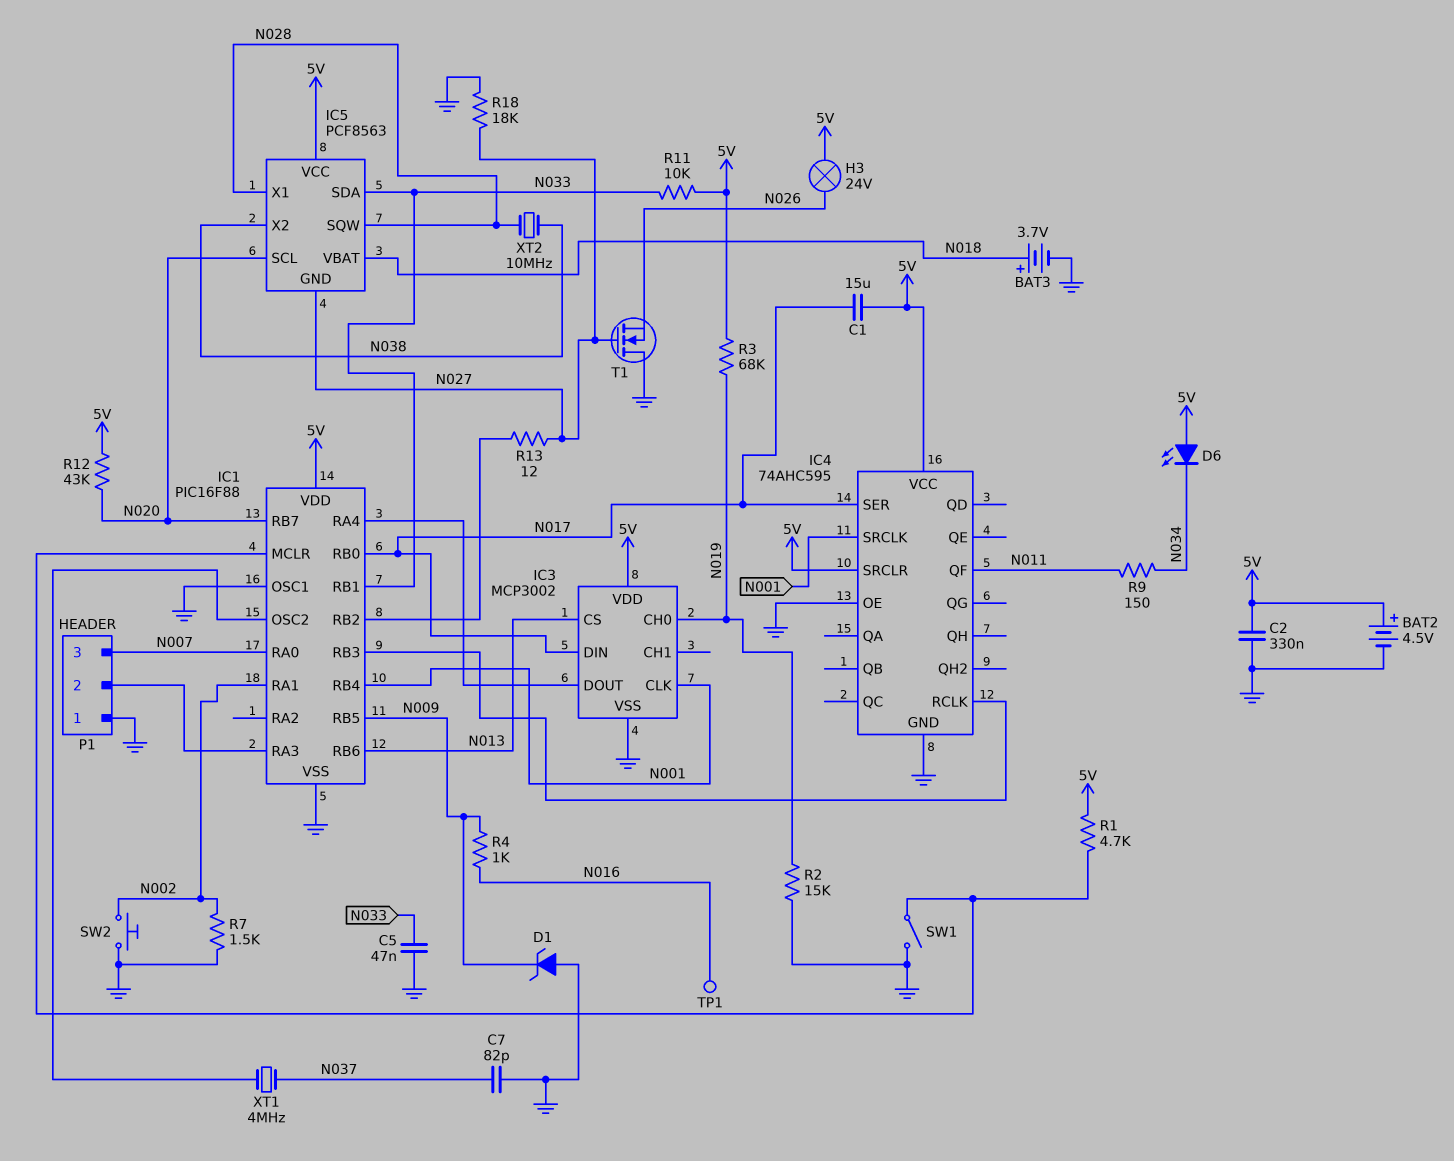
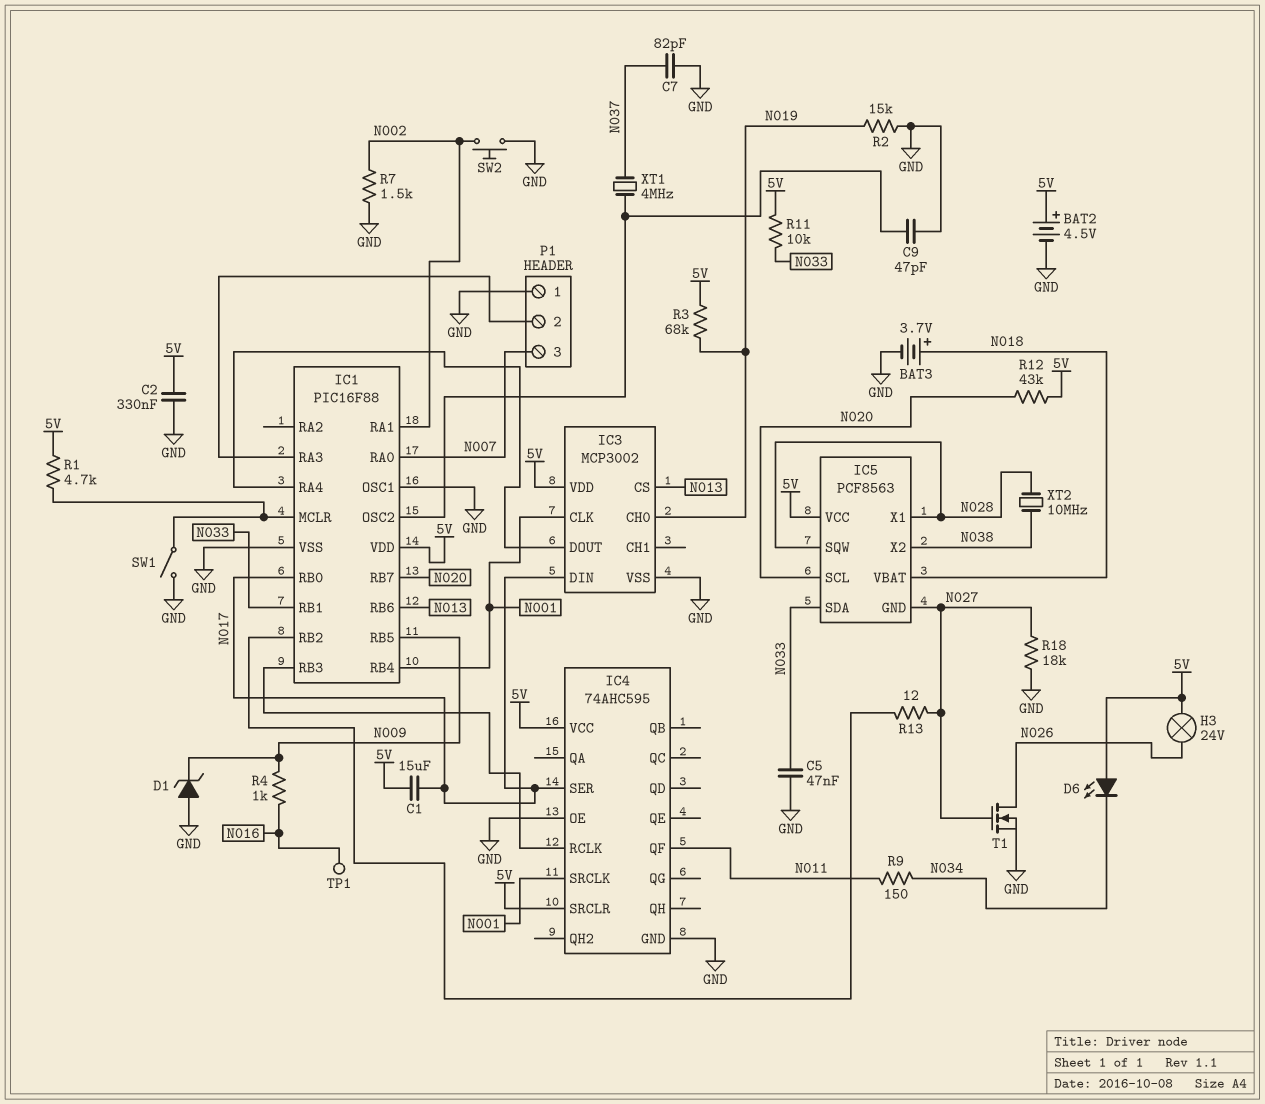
C9: none -> 47pF (GND, IC1/OSC2)
T1: NMOS (G N027, D GND, S N026) -> NMOS (G N027, D N026, S GND)

